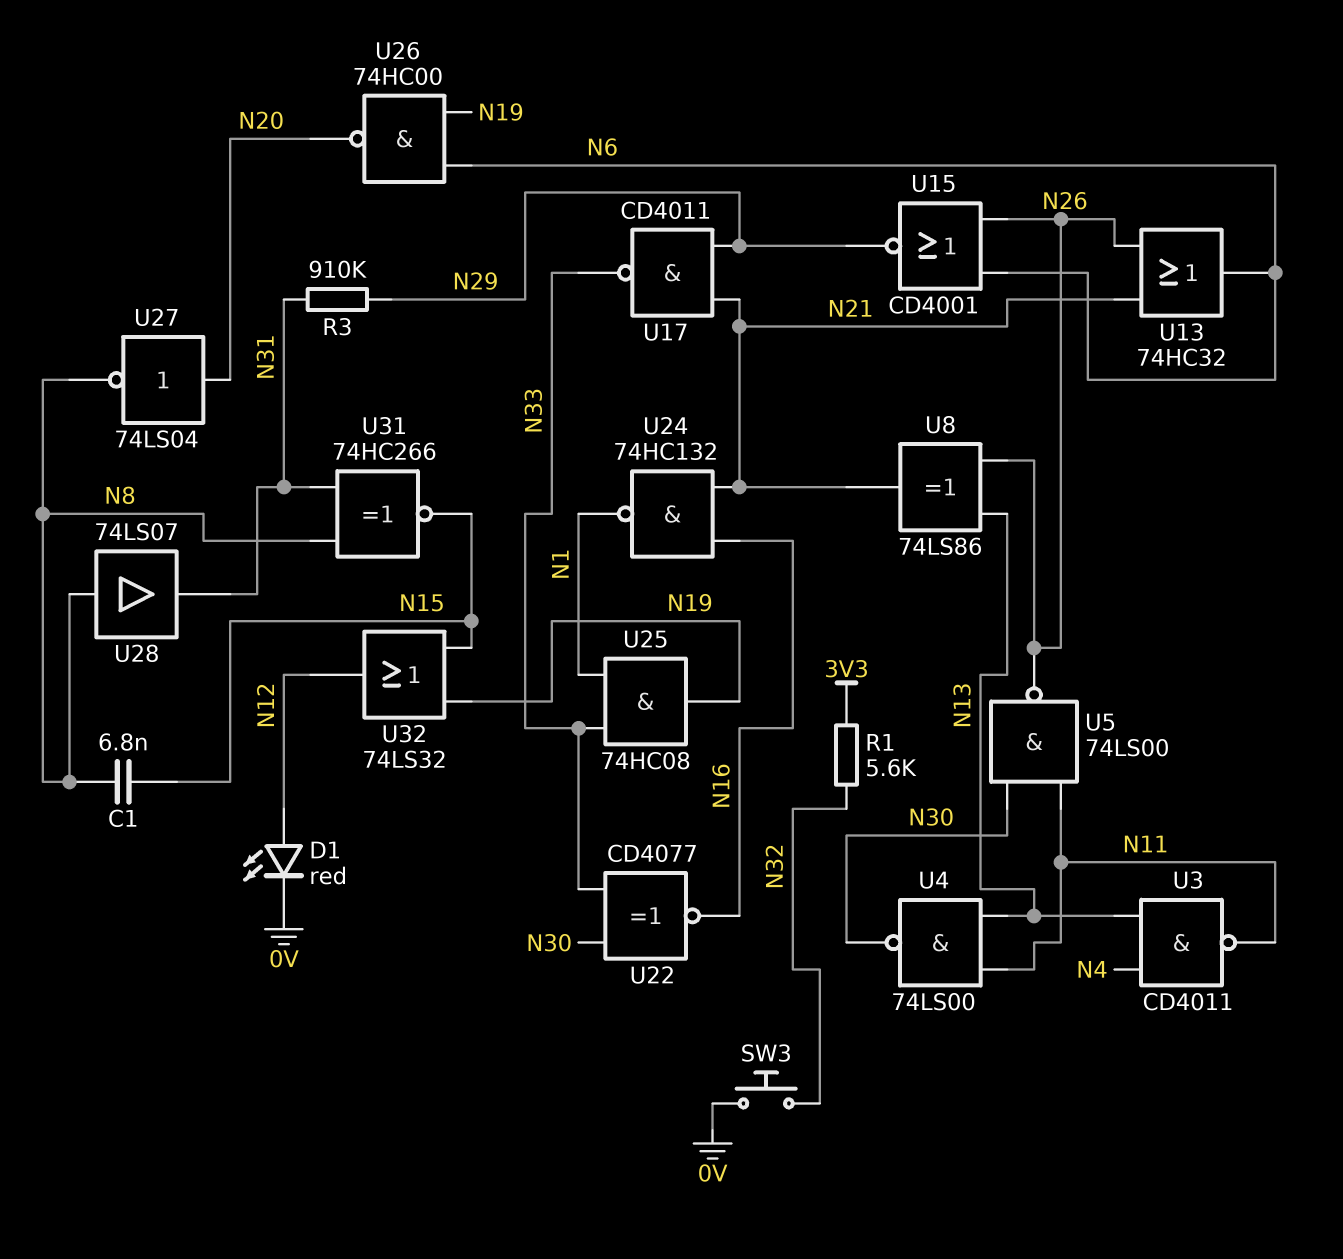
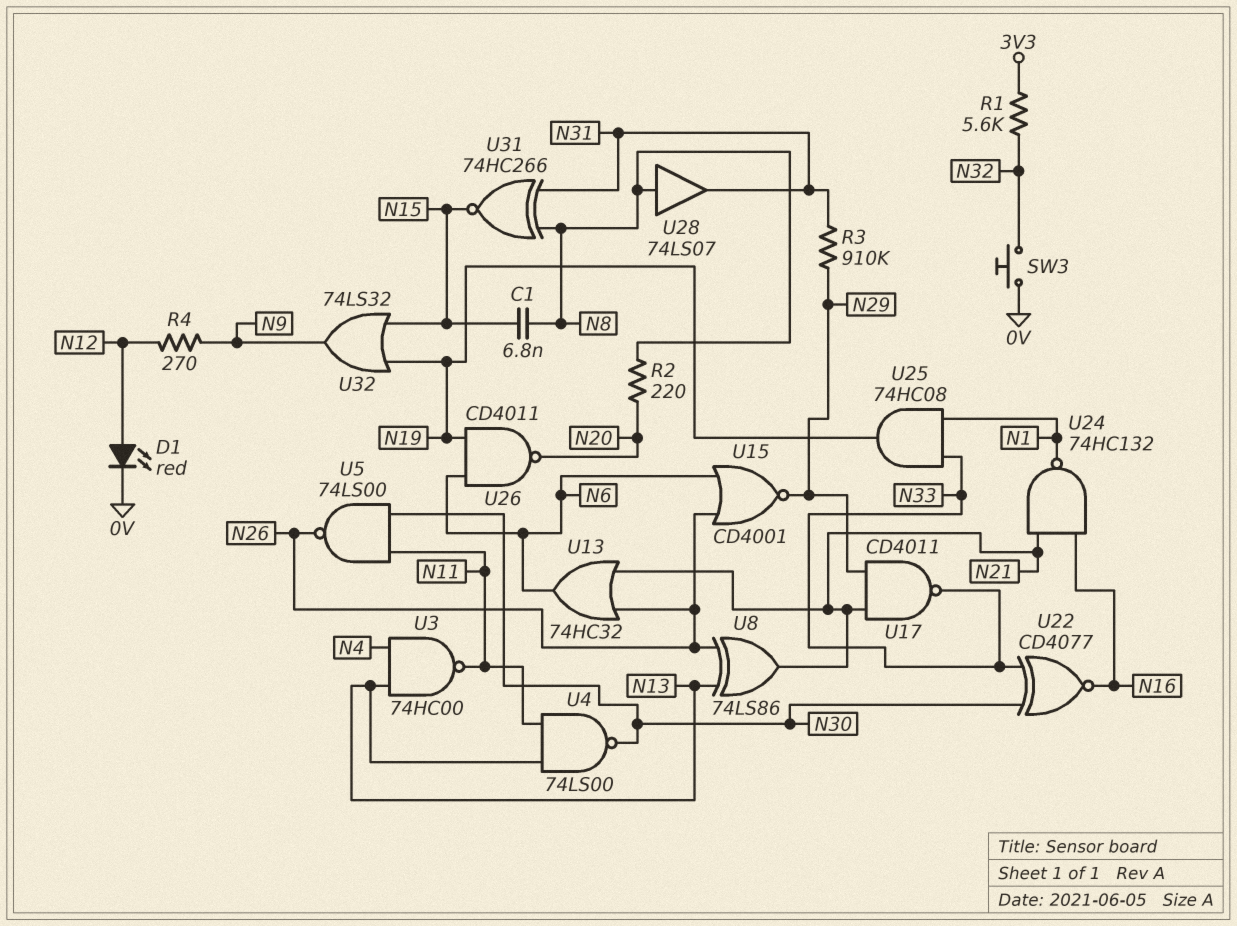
R2: none -> 220 (N8, N20)
R4: none -> 270 (N9, N12)
U3: NAND CD4011 (in N4, in N13, out N11) -> NAND 74HC00 (in N4, in N13, out N11)
U26: NAND 74HC00 (in N6, in N19, out N20) -> NAND CD4011 (in N6, in N19, out N20)
U27: NOT 74LS04 (in N20, out N8) -> none
U32: OR 74LS32 (in N15, in N19, out N12) -> OR 74LS32 (in N15, in N19, out N9)

